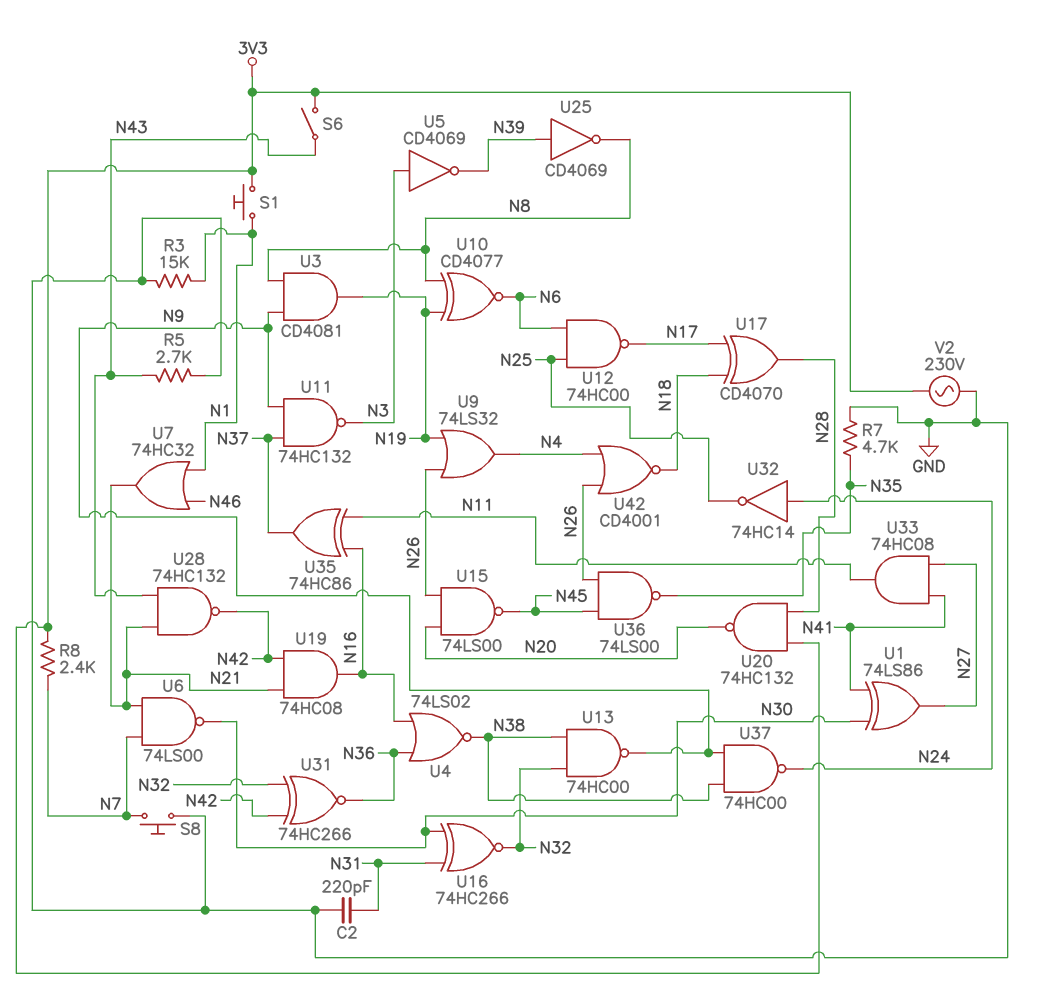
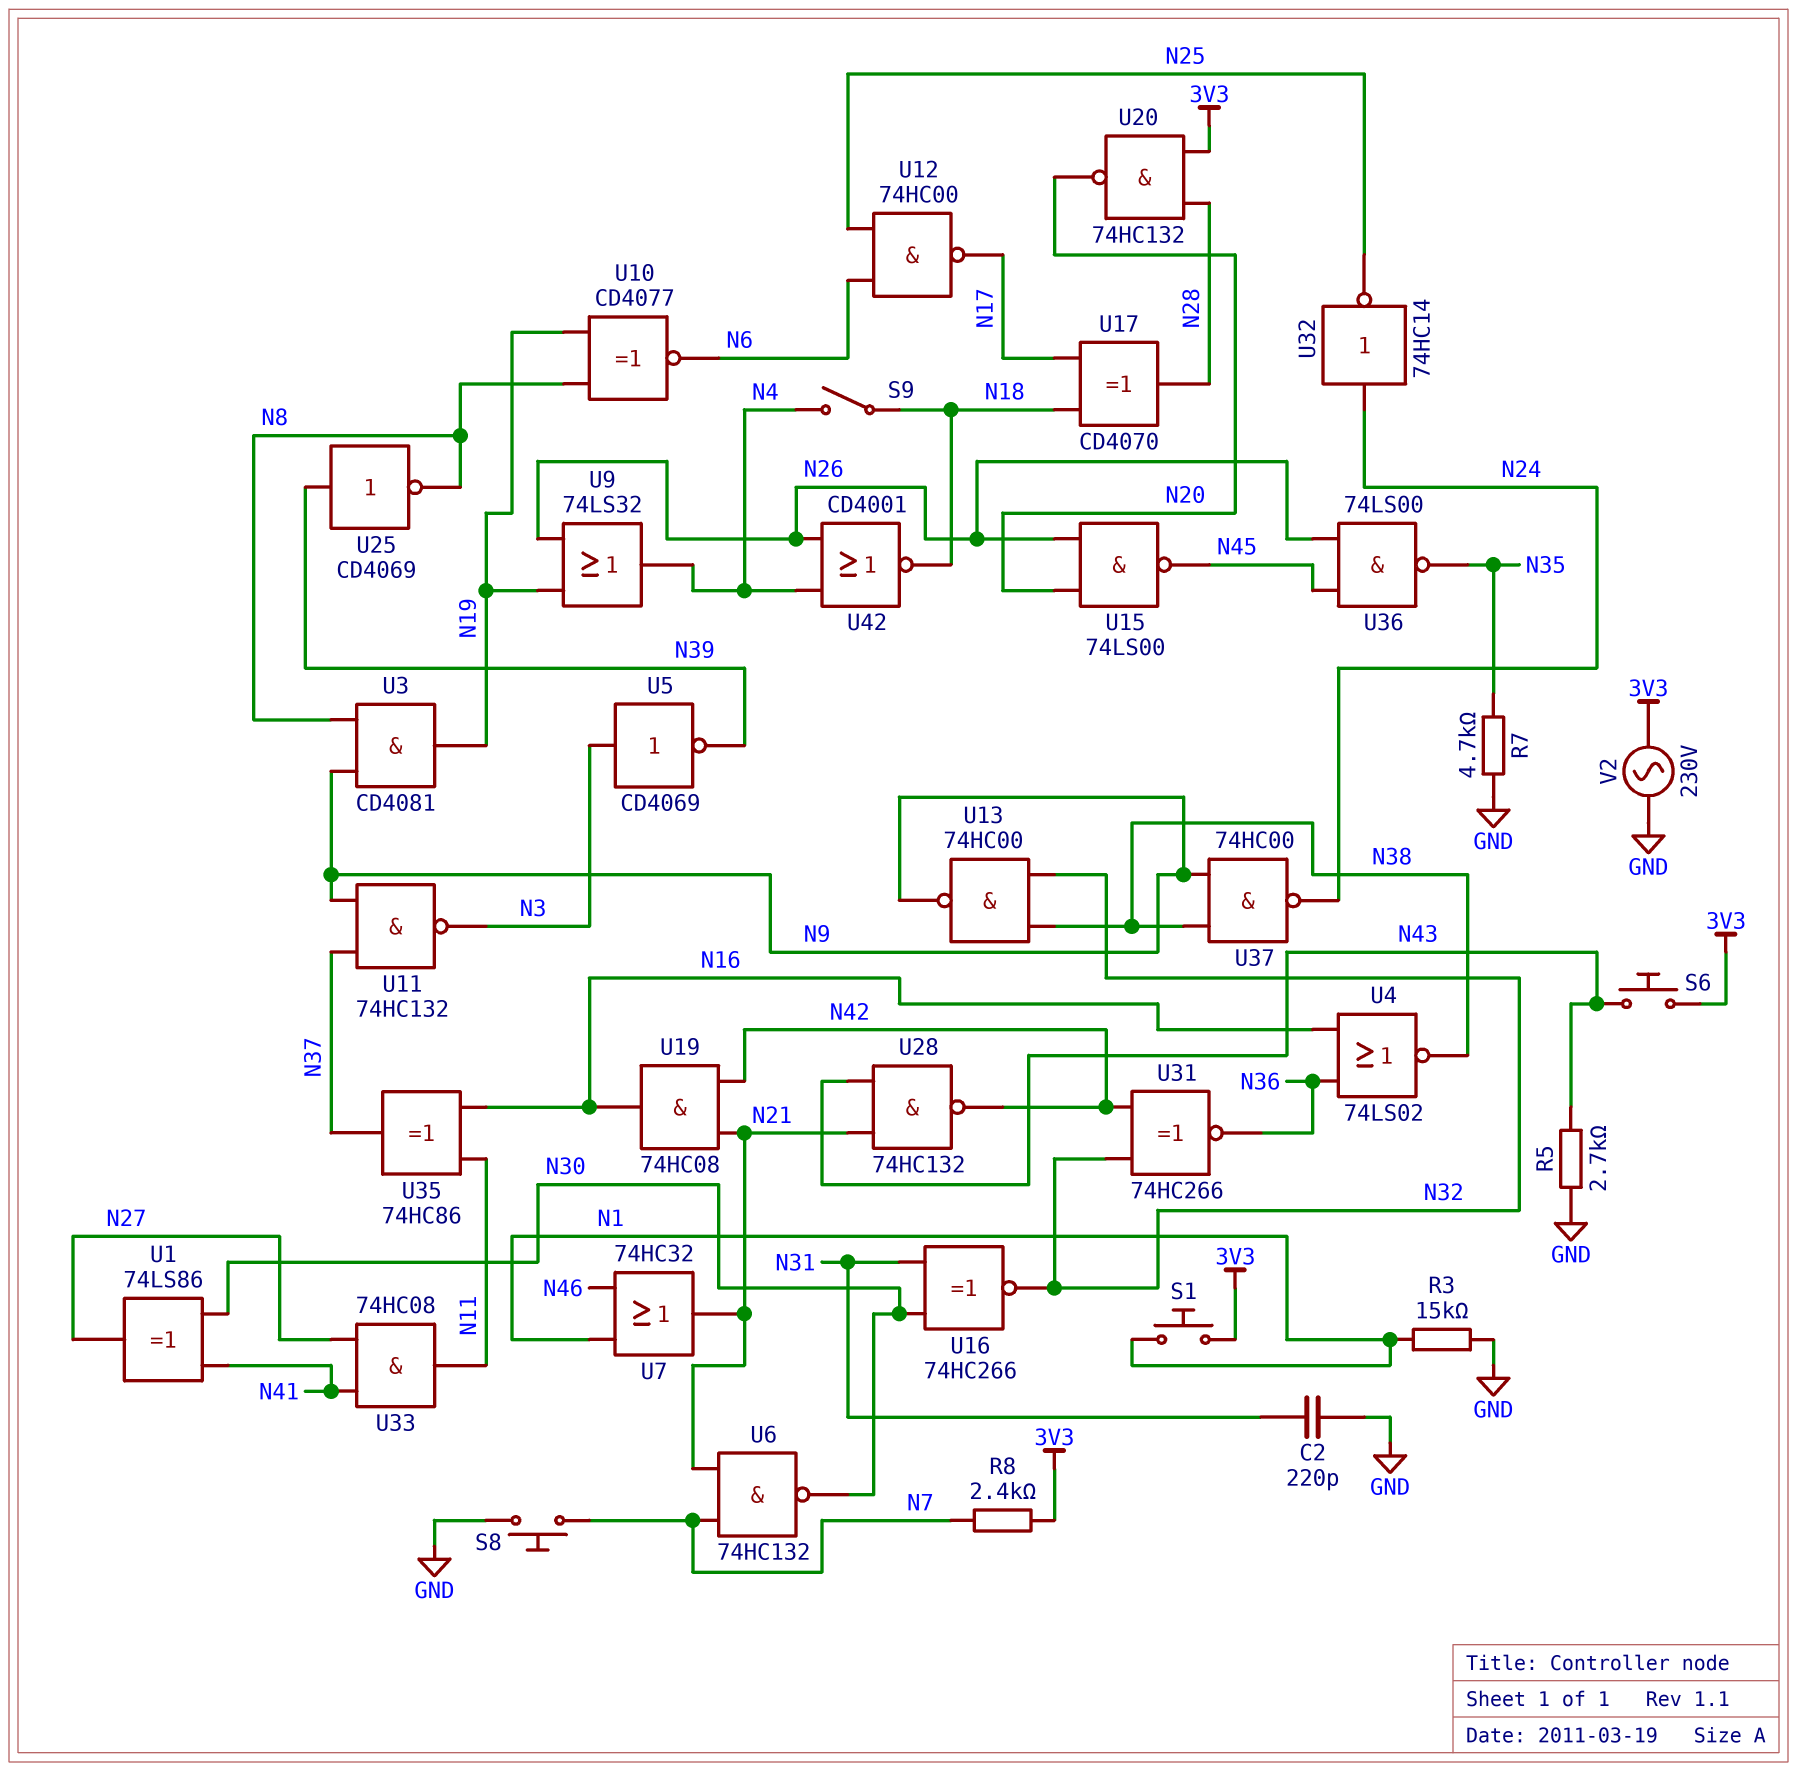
S6: switch (3V3, N43) -> button (3V3, N43)
S9: none -> switch (N4, N18)
U6: NAND 74LS00 (in N7, in N21, out N30) -> NAND 74HC132 (in N7, in N21, out N30)

